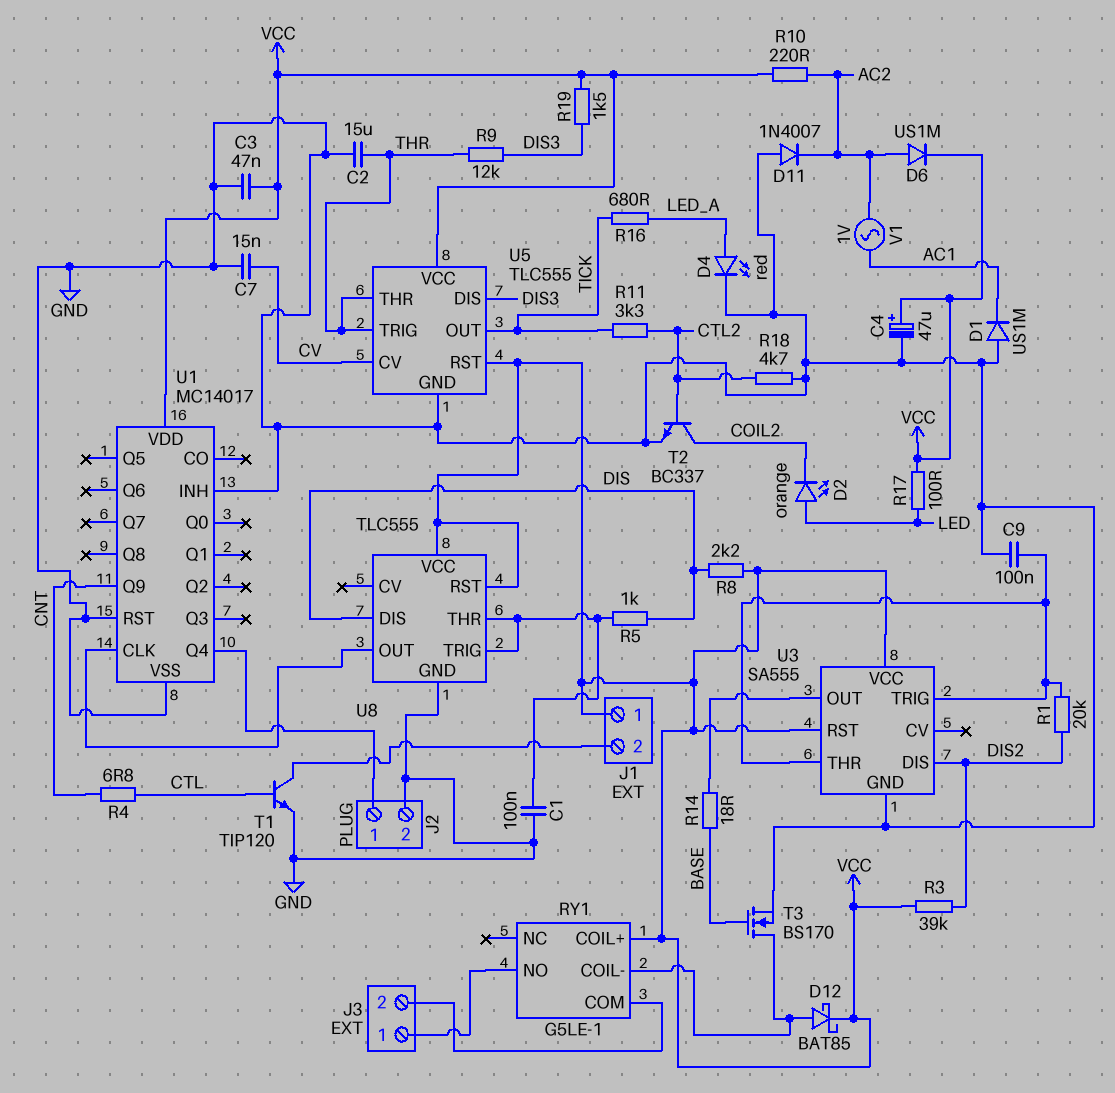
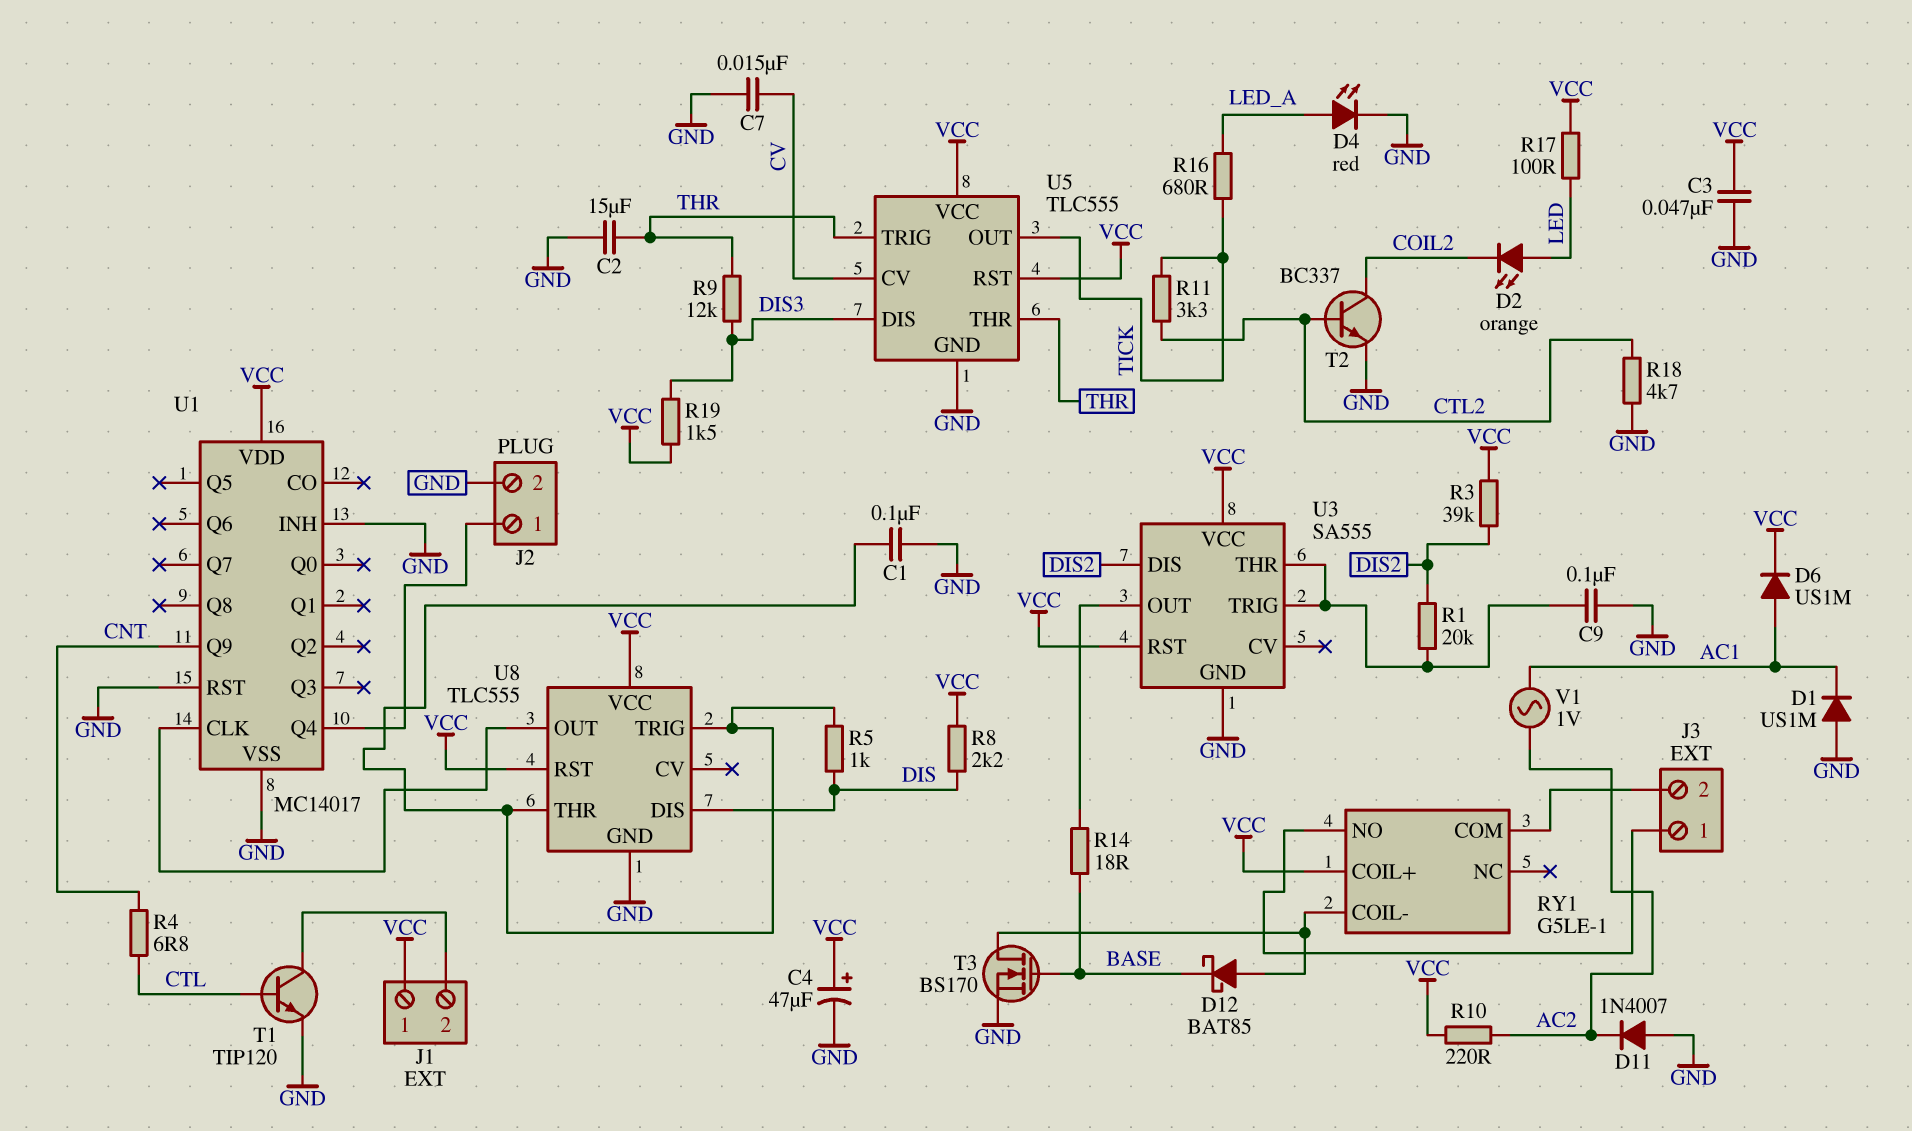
D6: diode US1M (A AC2, K VCC) -> diode US1M (A AC1, K VCC)
D12: schottky BAT85 (A RY1/COIL-, K VCC) -> schottky BAT85 (A RY1/COIL-, K BASE)

